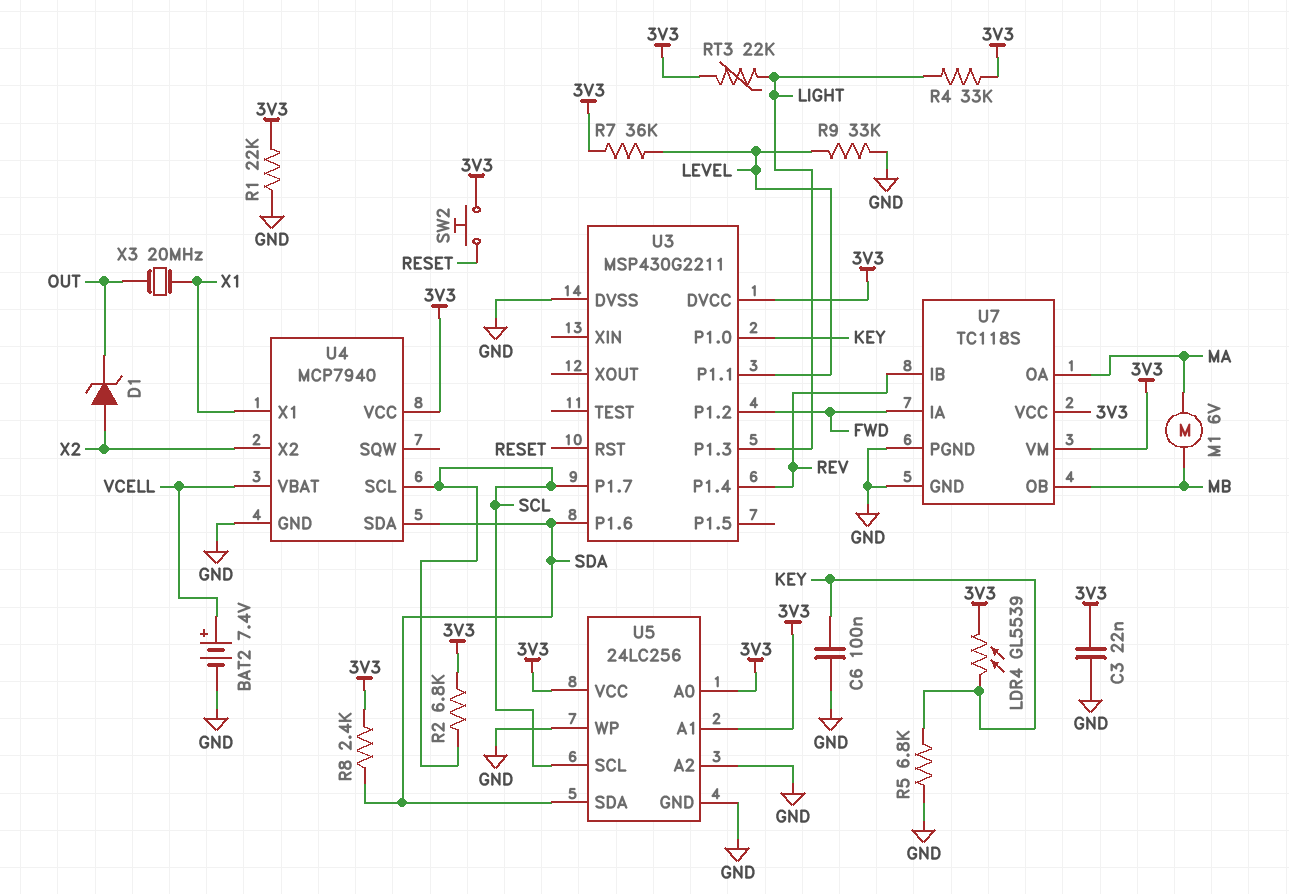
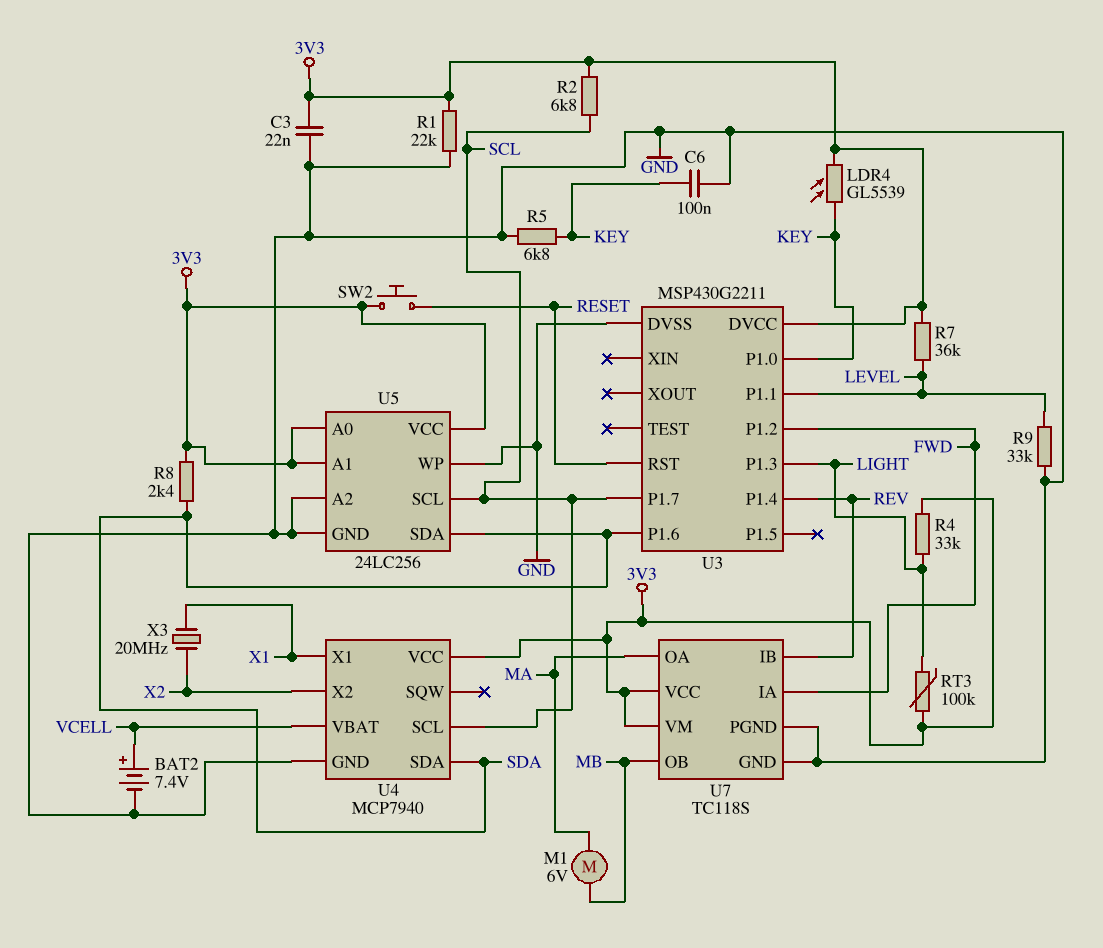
D1: zener (A X2, K OUT) -> none
RT3: 22k (3V3, LIGHT) -> 100k (3V3, LIGHT)
X3: 20MHz (OUT, X1) -> 20MHz (X1, X2)

